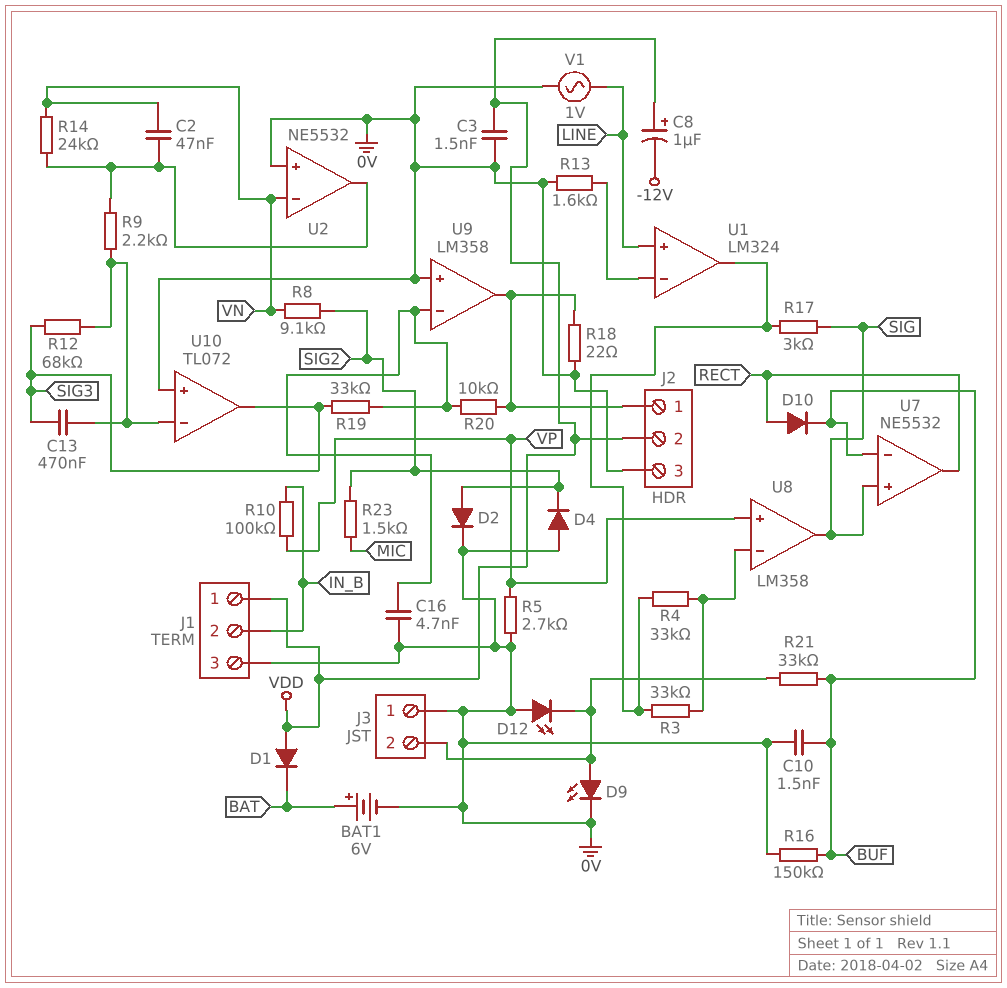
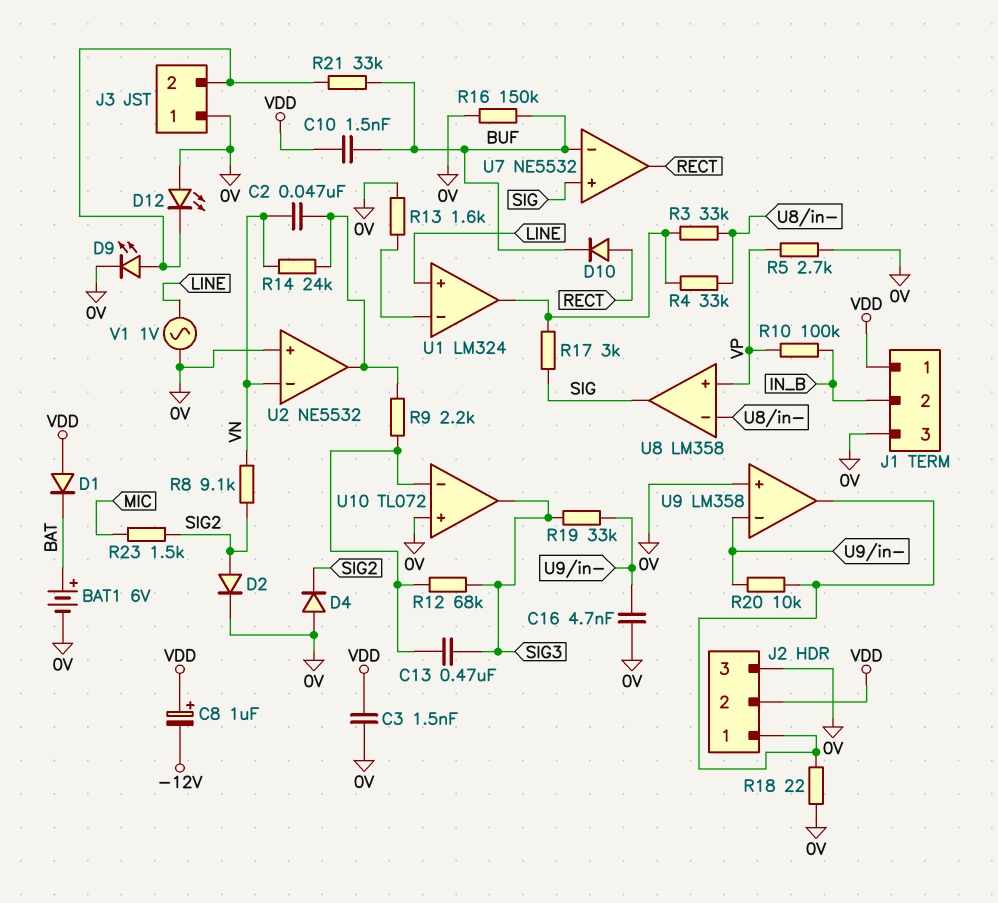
C10: 1.5nF (0V, BUF) -> 1.5nF (BUF, VDD)

